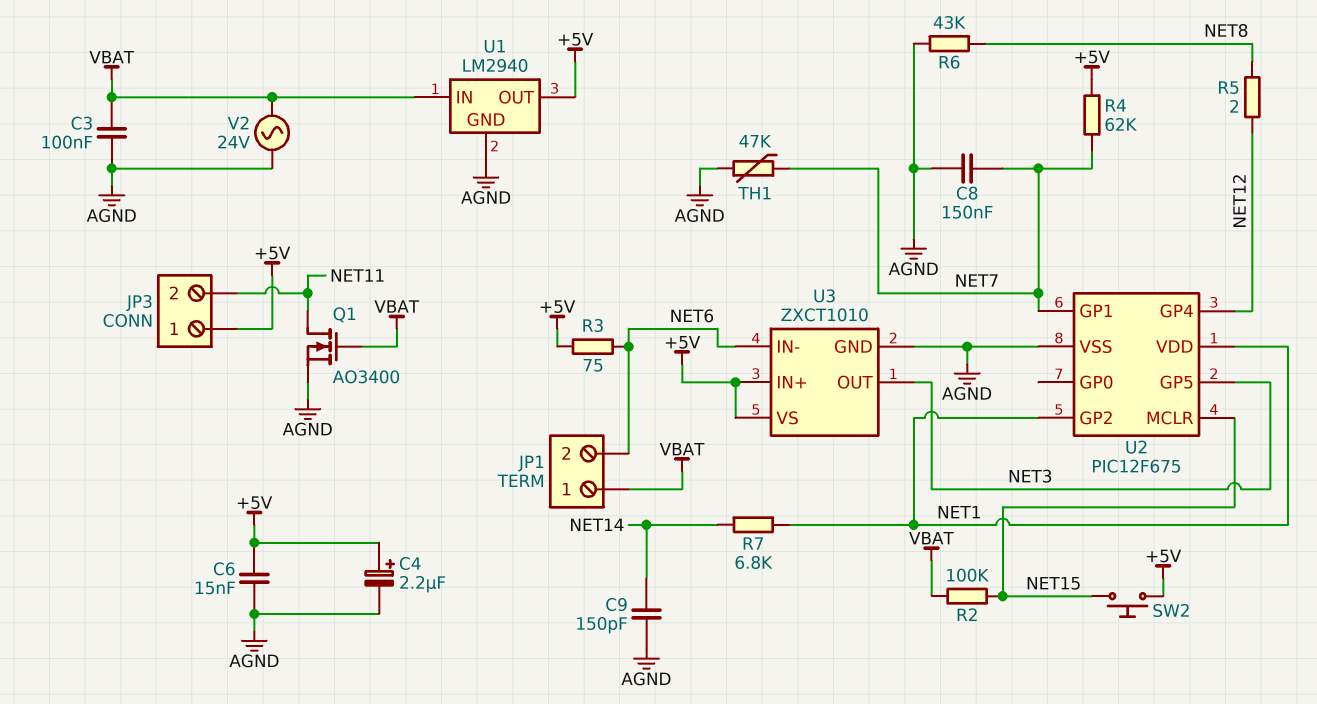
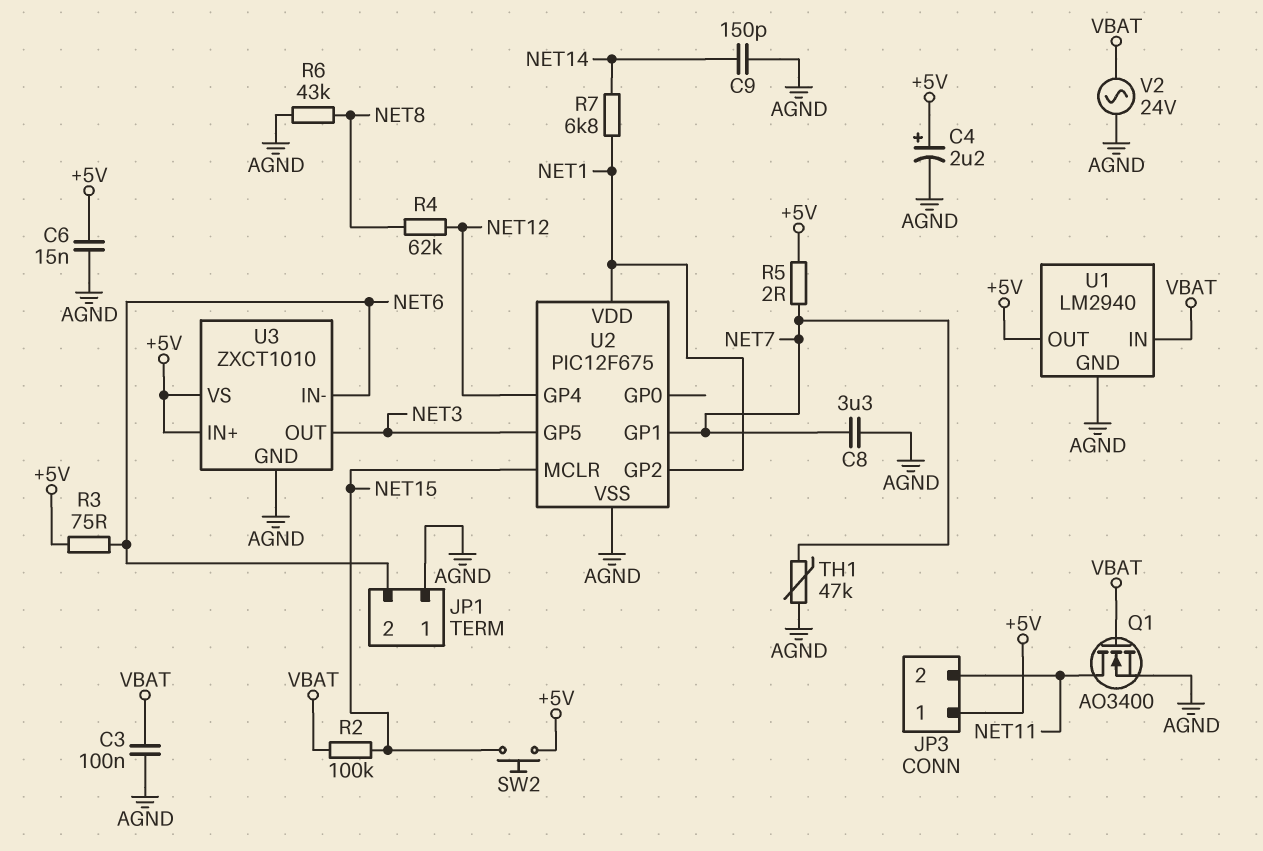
C8: 150nF (AGND, NET7) -> 3.3uF (AGND, NET7)
JP1 pin 1: VBAT -> AGND
R4: 62k (+5V, NET7) -> 62k (NET8, NET12)
R5: 2 (NET8, NET12) -> 2 (+5V, NET7)

